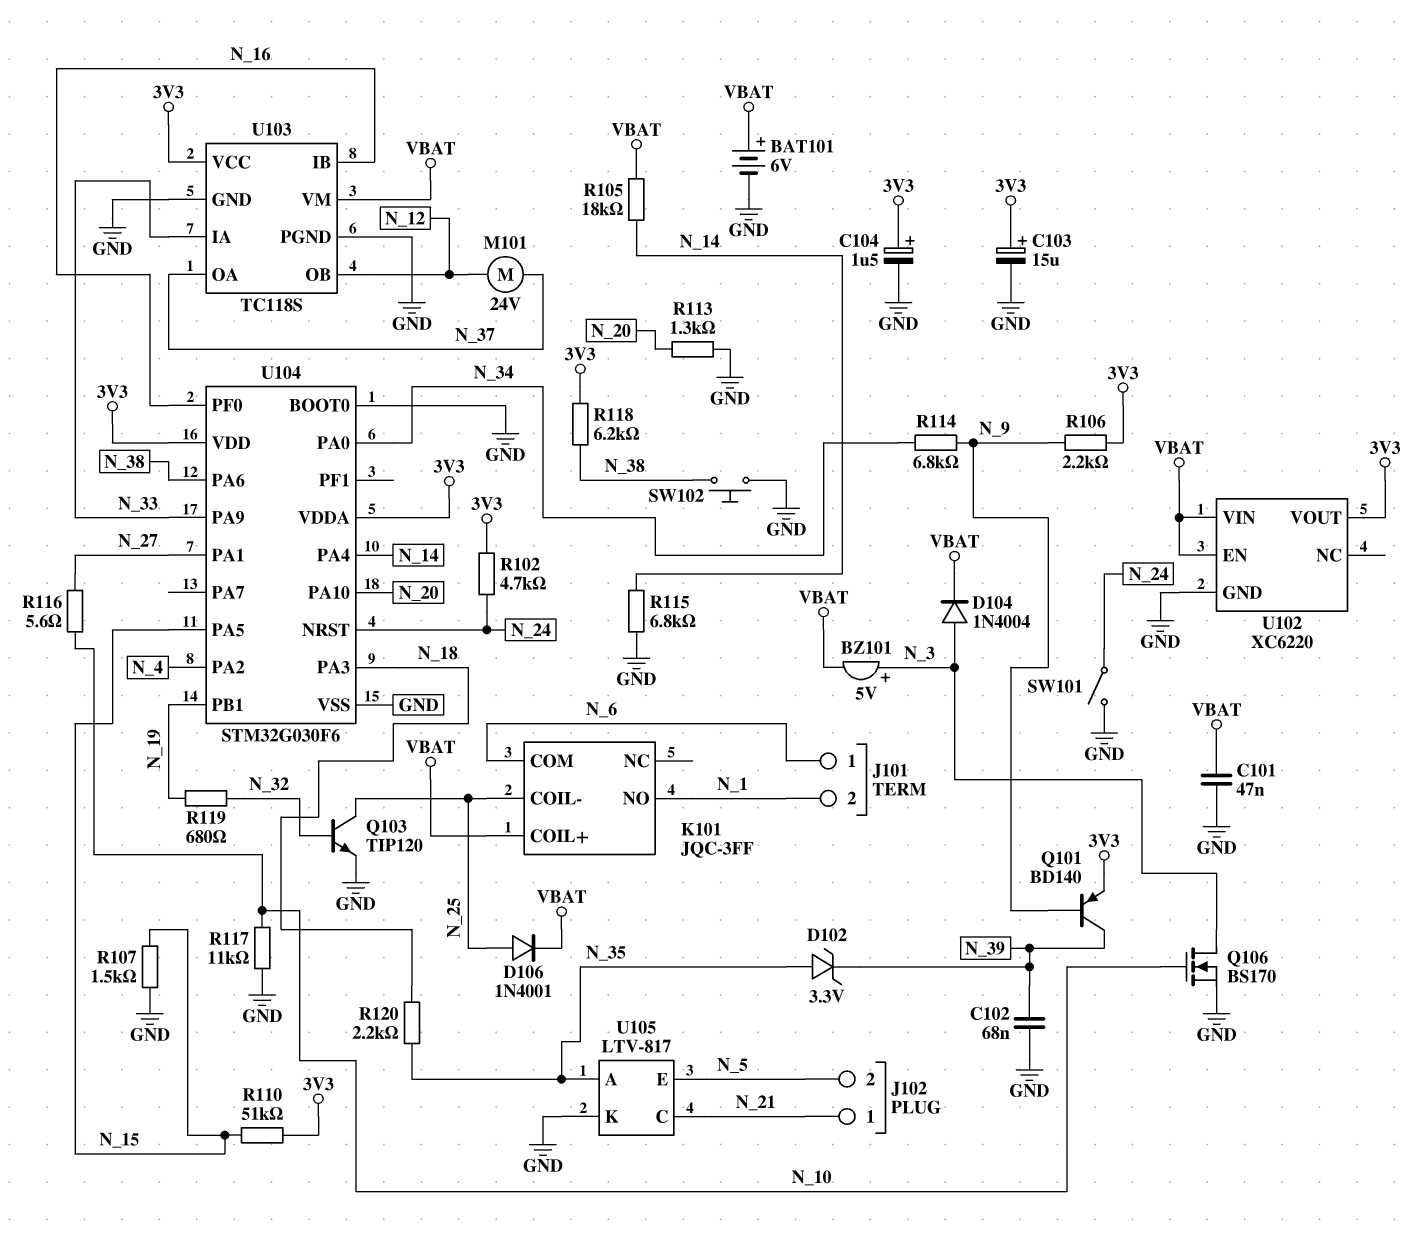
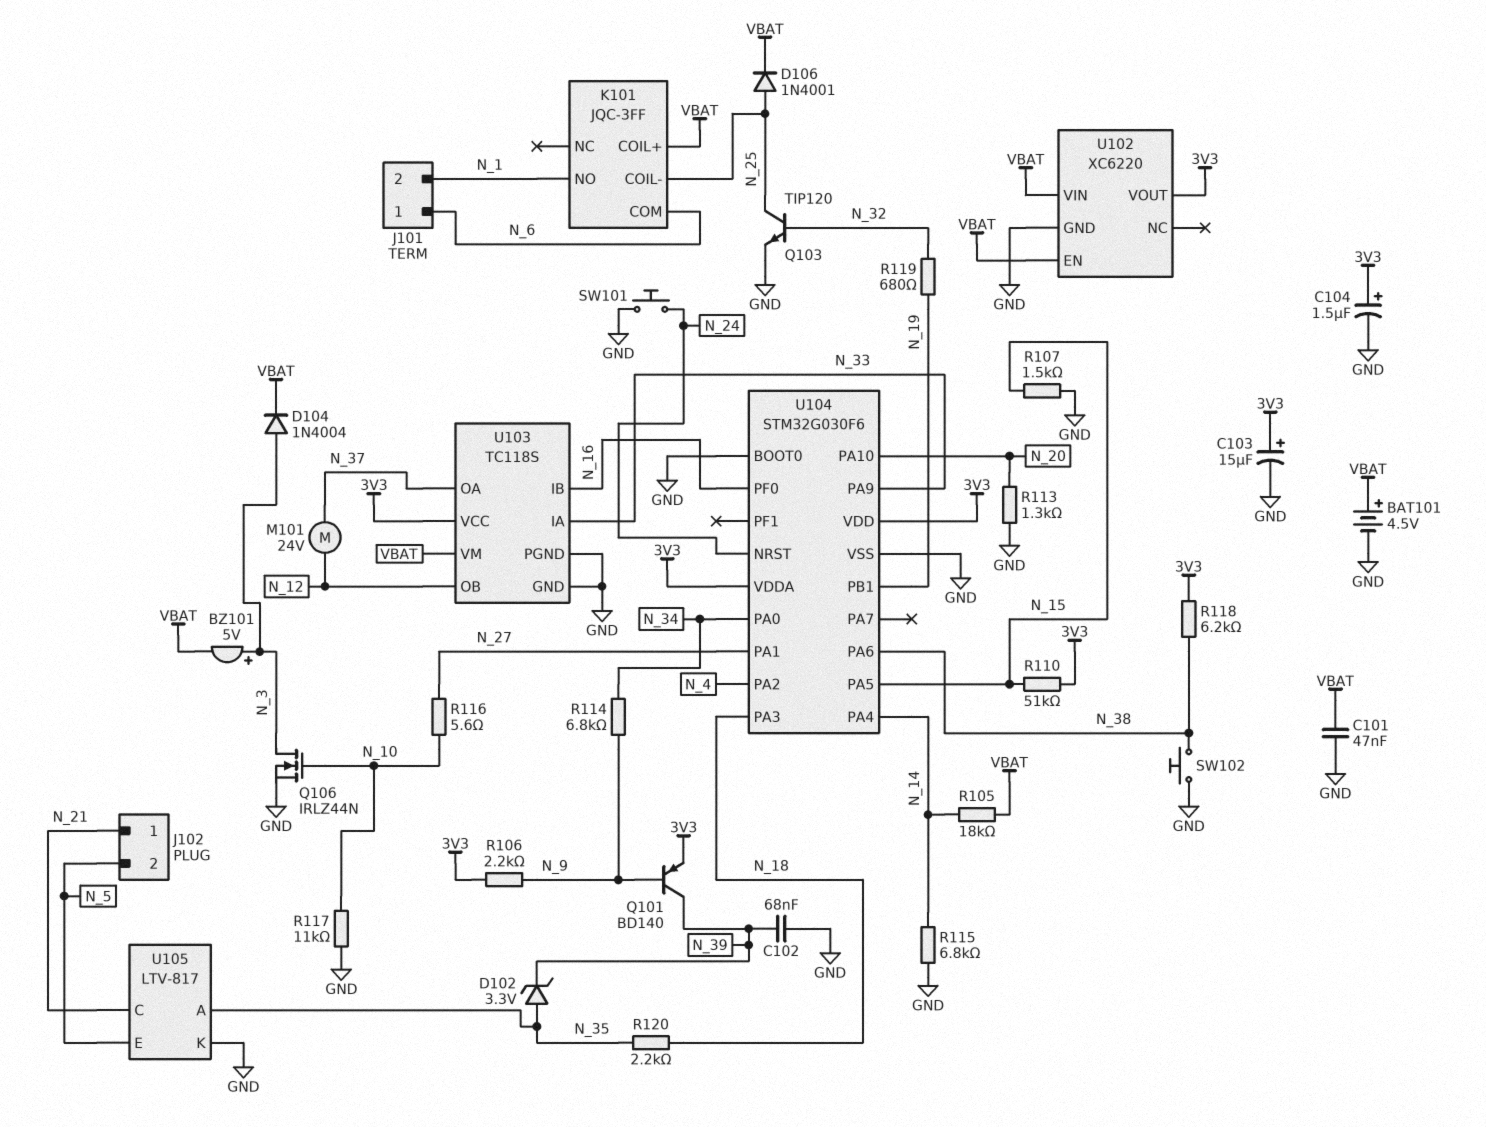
BAT101: 6V (plus VBAT, minus GND) -> 4.5V (plus VBAT, minus GND)
Q106: NMOS BS170 (G N_10, D N_3, S GND) -> NMOS IRLZ44N (G N_10, D N_3, S GND)
R102: 4.7k (3V3, N_24) -> none
SW101: switch (GND, N_24) -> button (GND, N_24)

